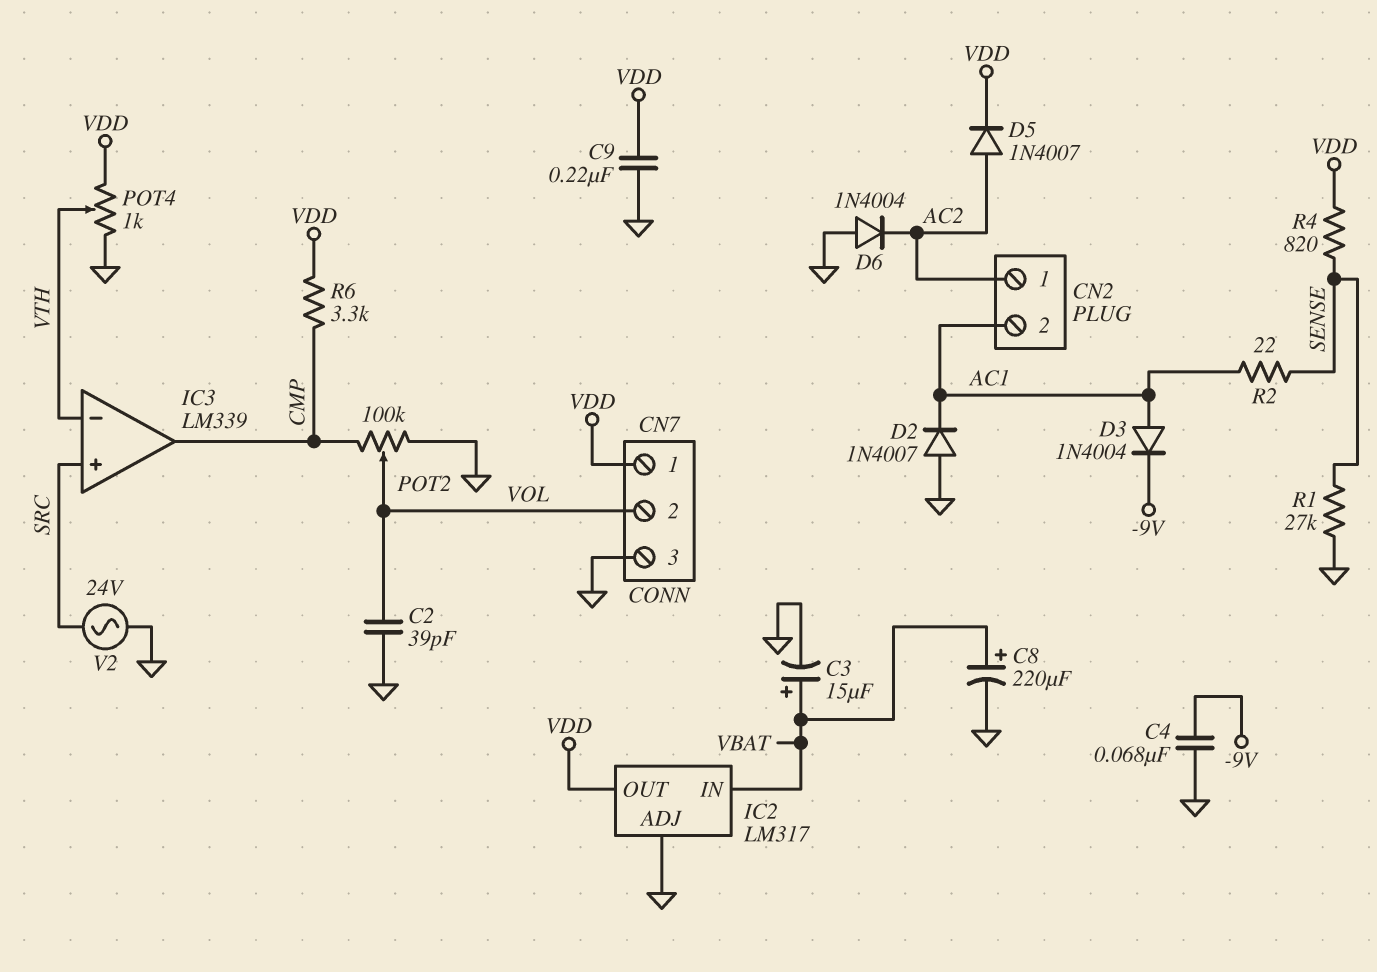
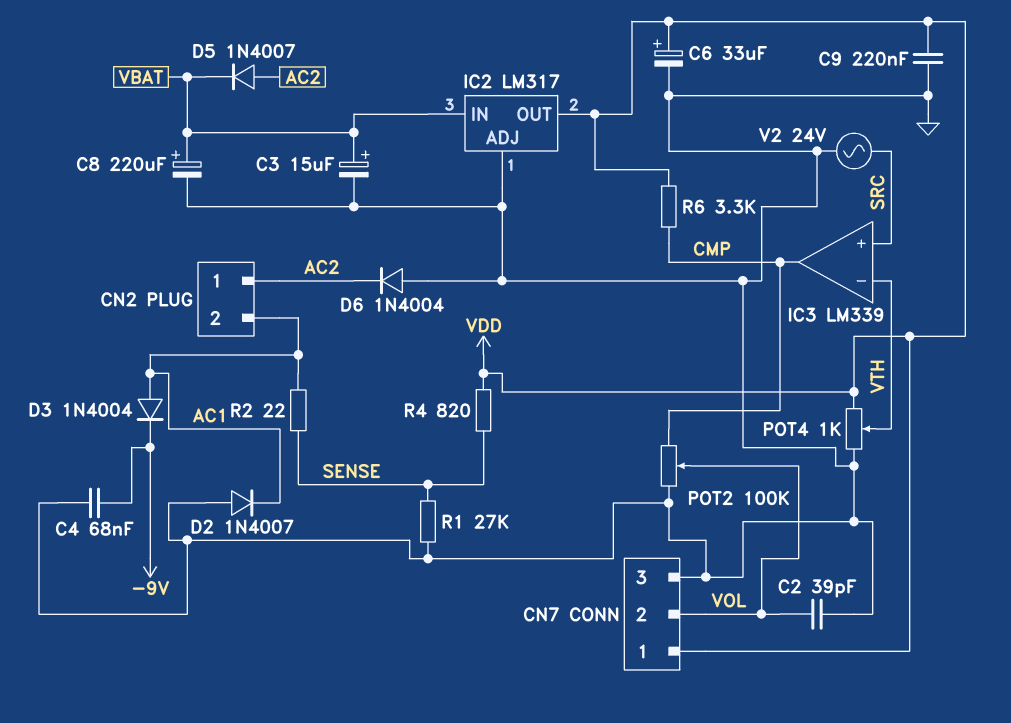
C6: none -> 33uF (plus VDD, minus GND)
D5: diode 1N4007 (A AC2, K VDD) -> diode 1N4007 (A AC2, K VBAT)

